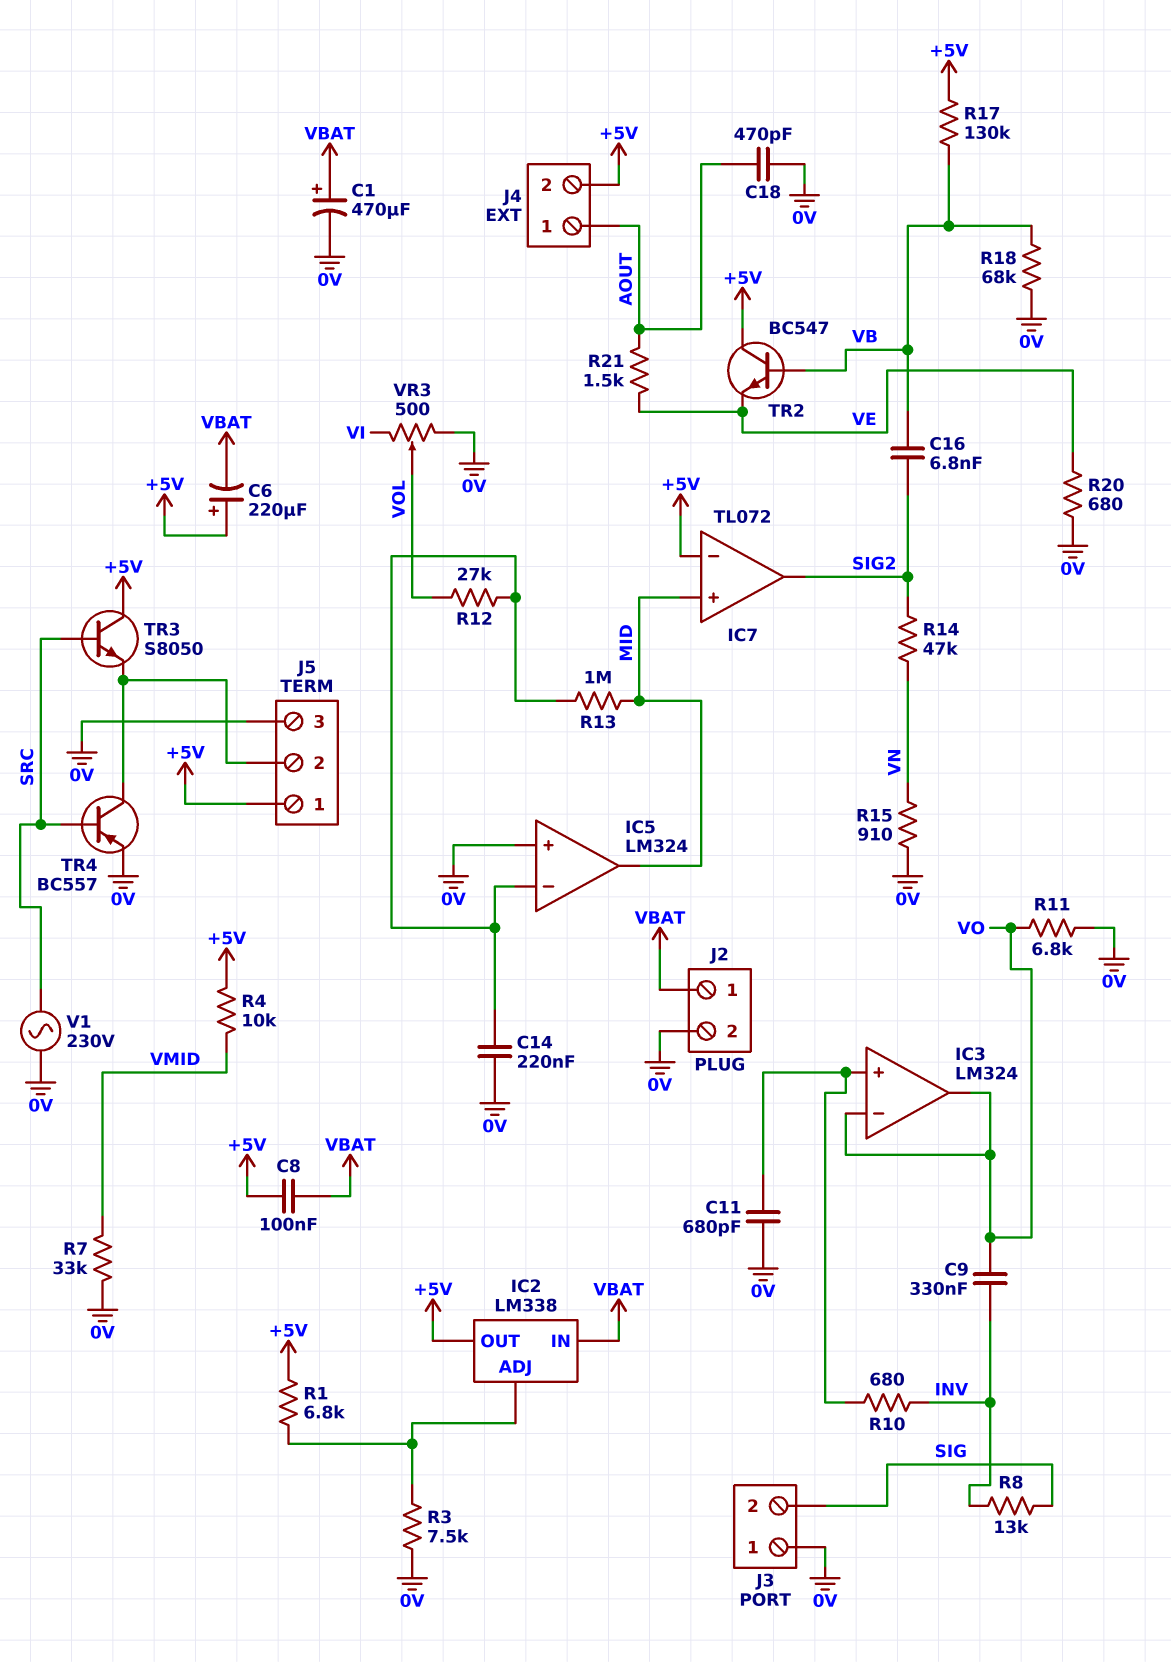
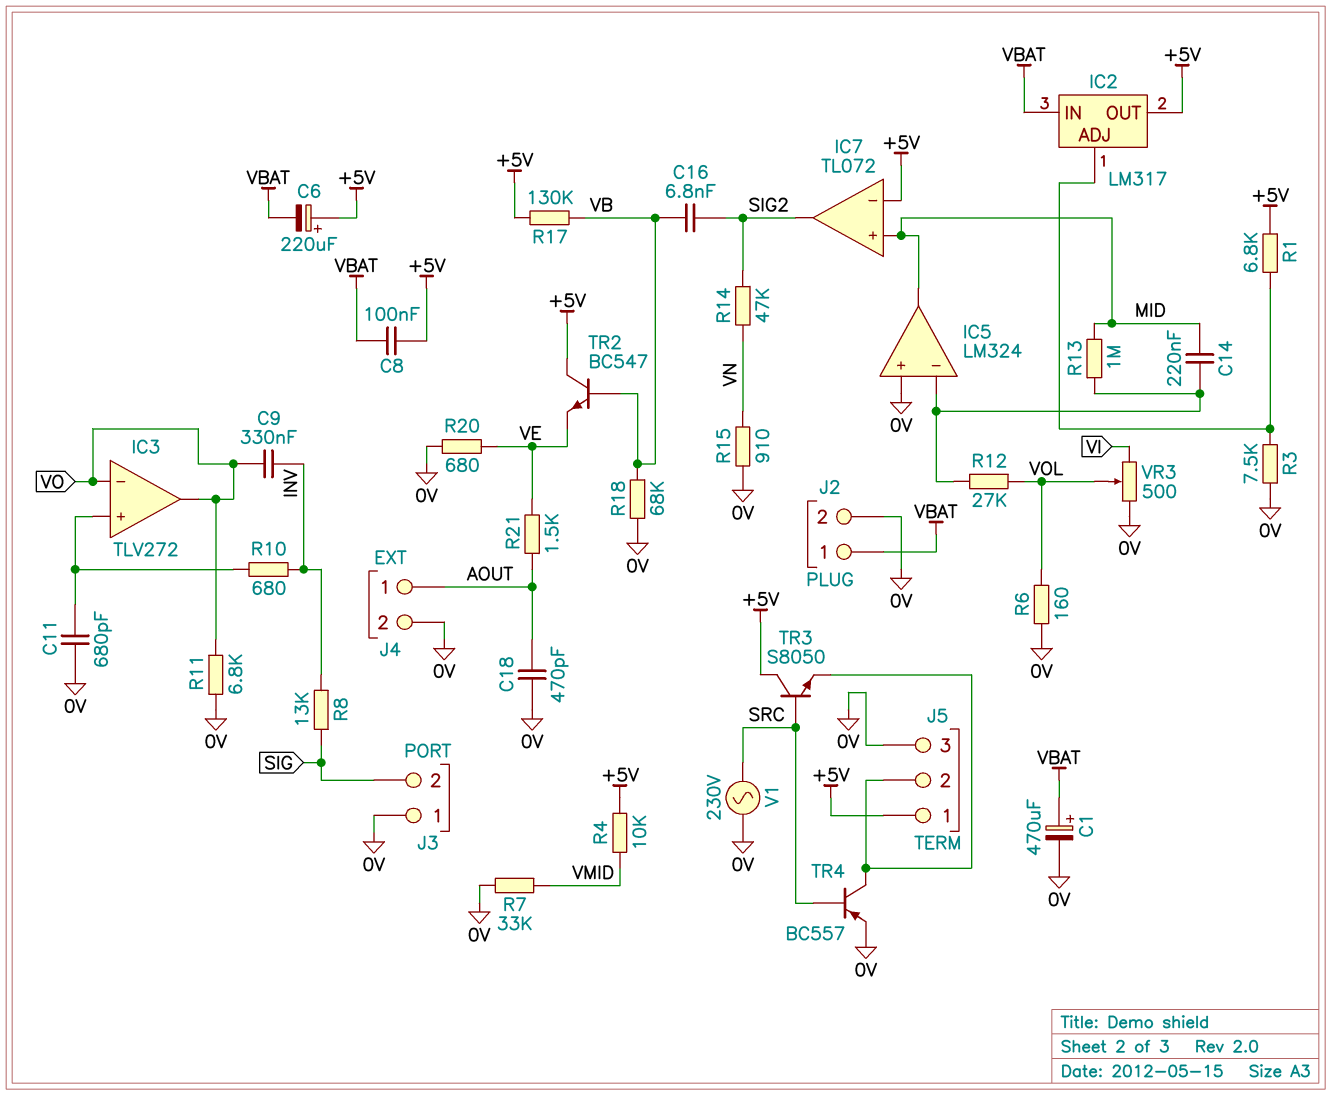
C14: 220nF (0V, IC5/in-) -> 220nF (IC5/in-, MID)
IC2: LM338 -> LM317
IC3: LM324 -> TLV272
J4 pin 2: +5V -> 0V
R6: none -> 160 (0V, VOL)

